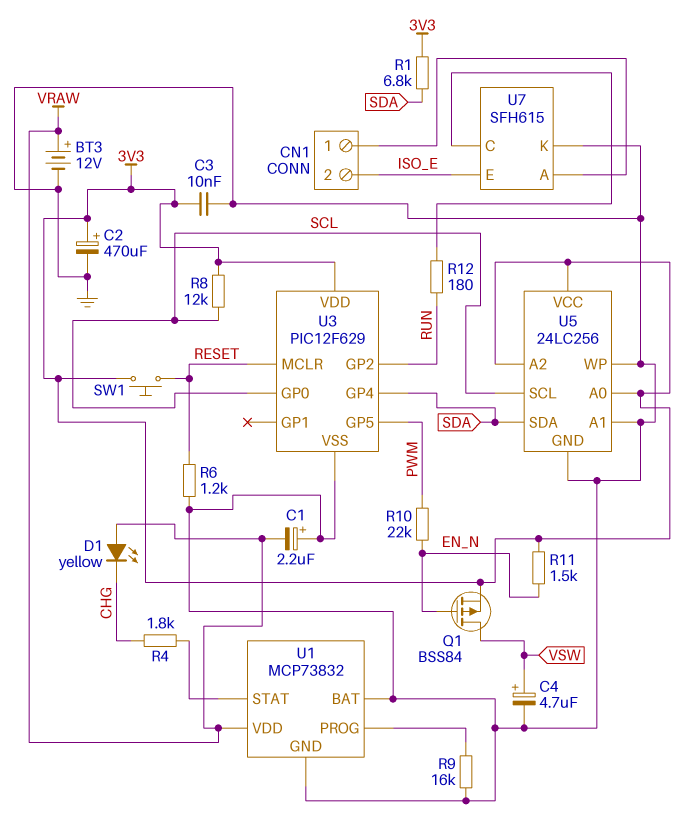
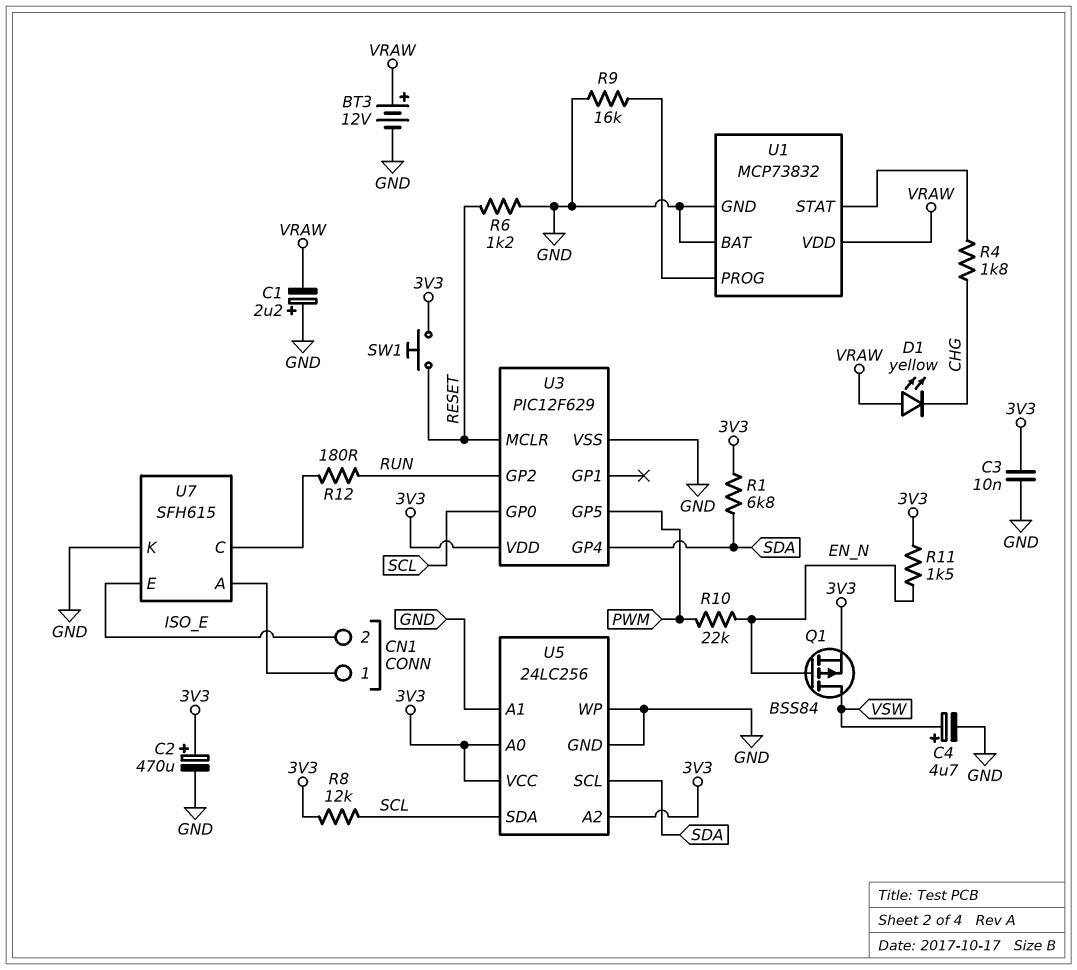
U5 pin SCL: SCL -> SDA
U5 pin SDA: SDA -> SCL

